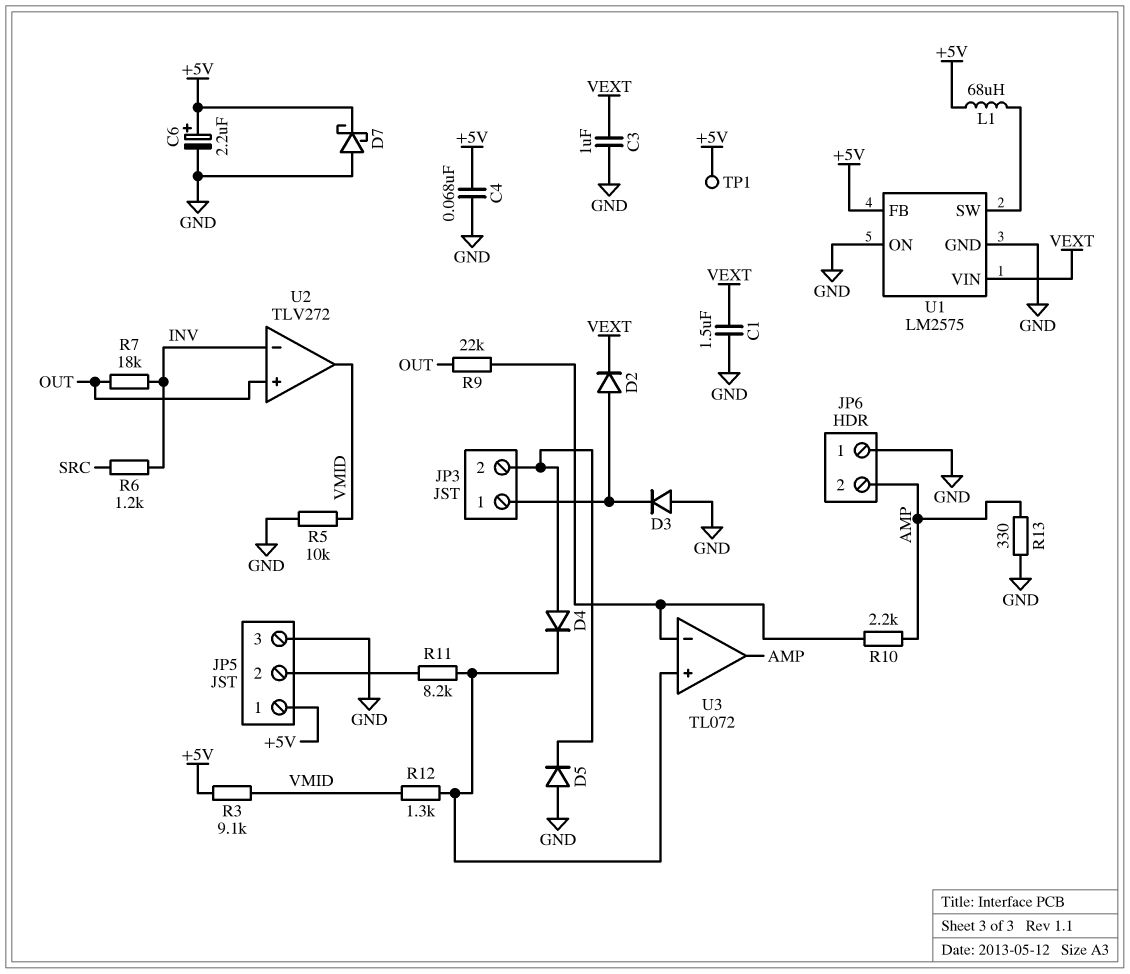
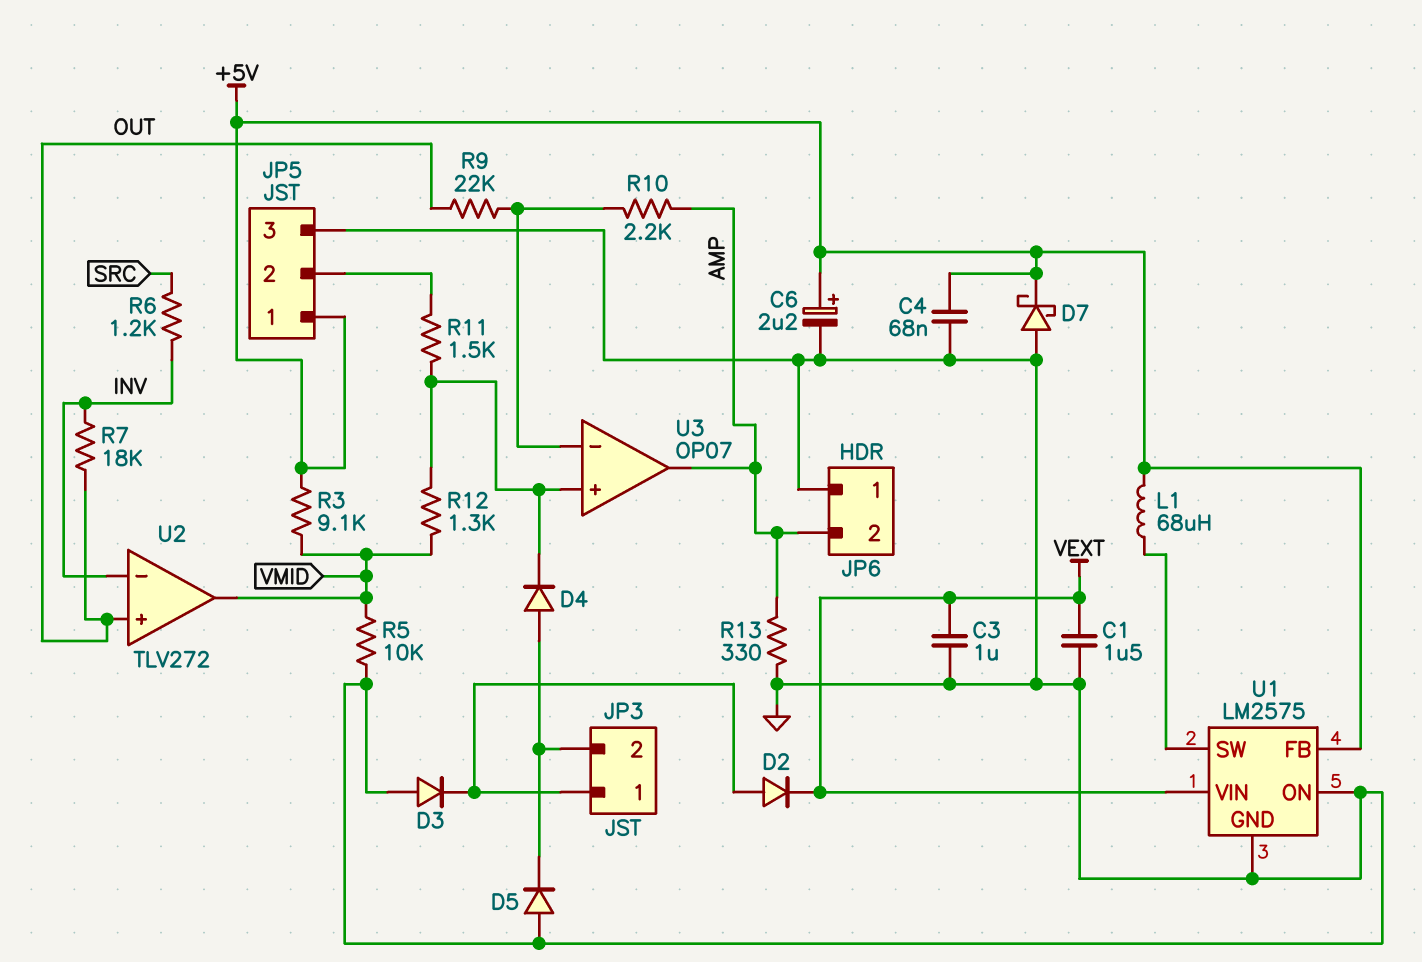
R11: 8.2k (JP5/2, U3/in+) -> 1.5k (JP5/2, U3/in+)
TP1: test point (+5V) -> none
U3: TL072 -> OP07

